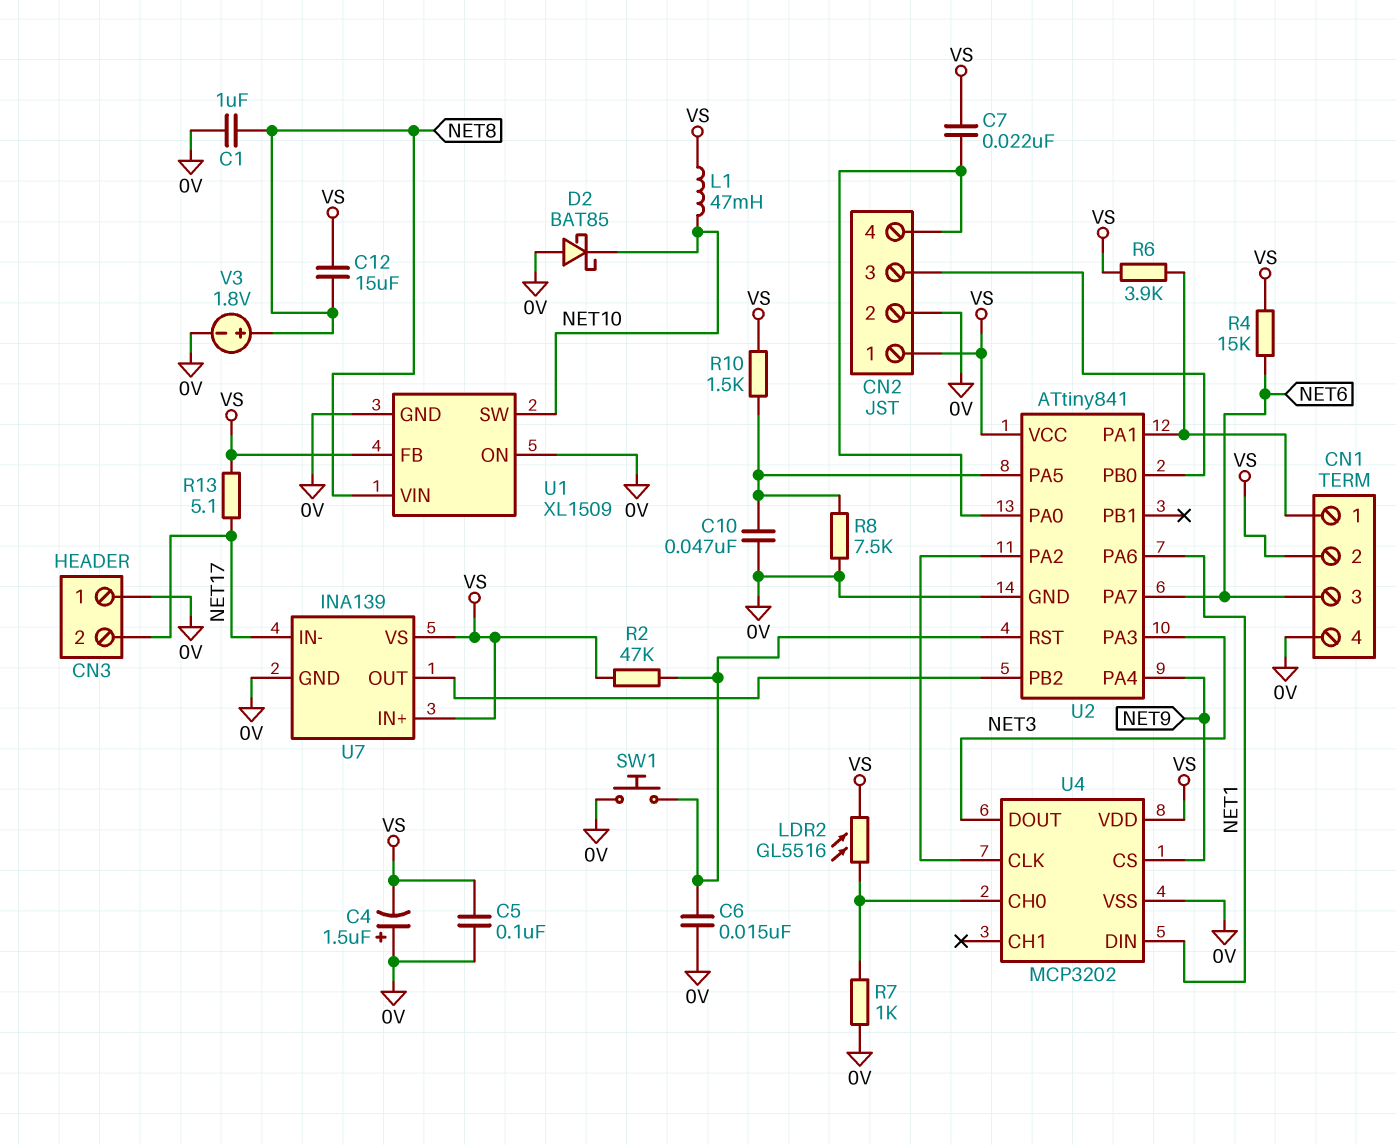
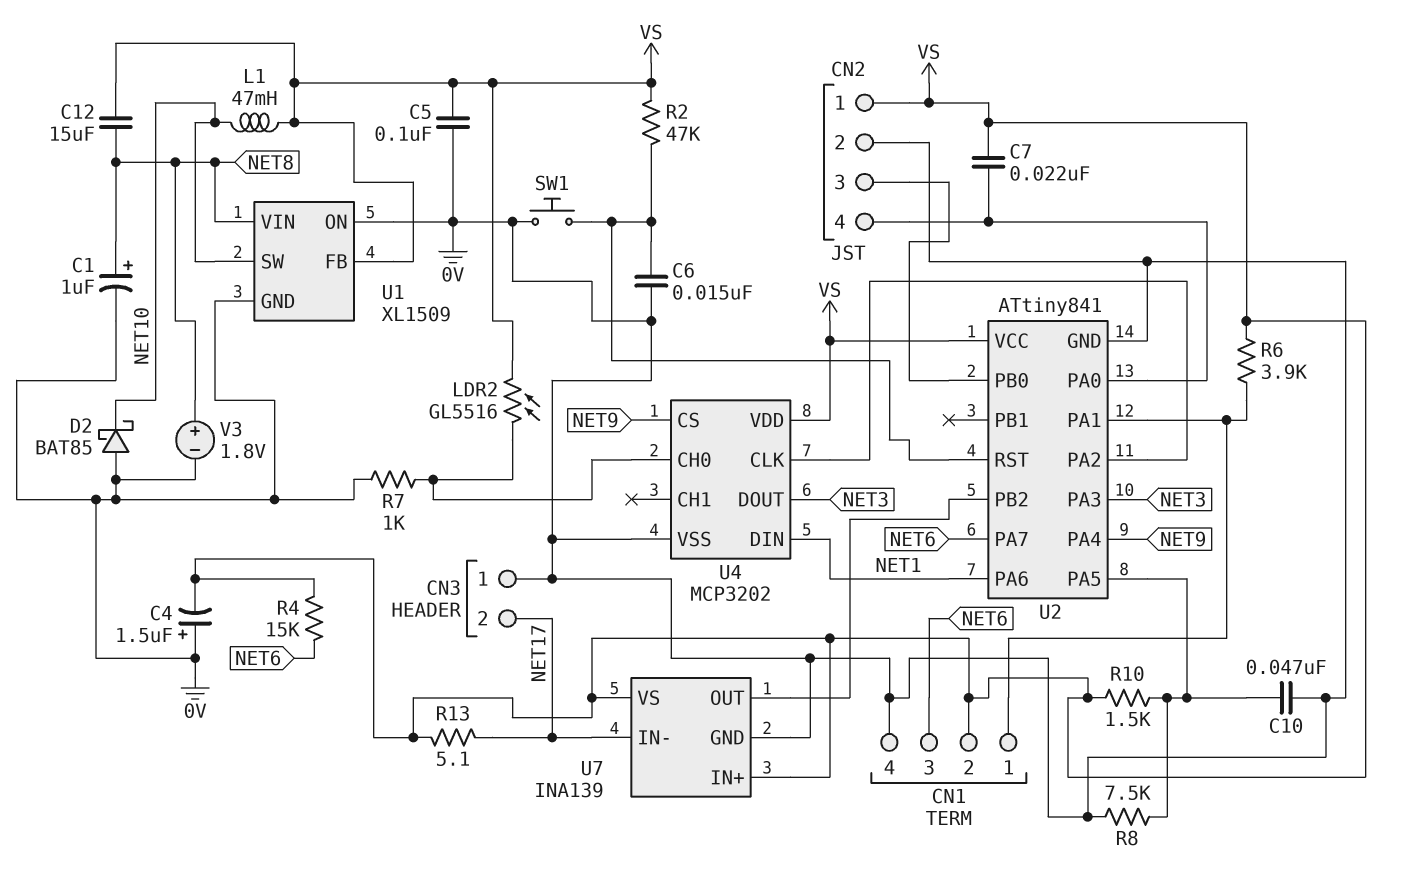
C1: 1uF (0V, NET8) -> 1uF (plus NET8, minus 0V)

